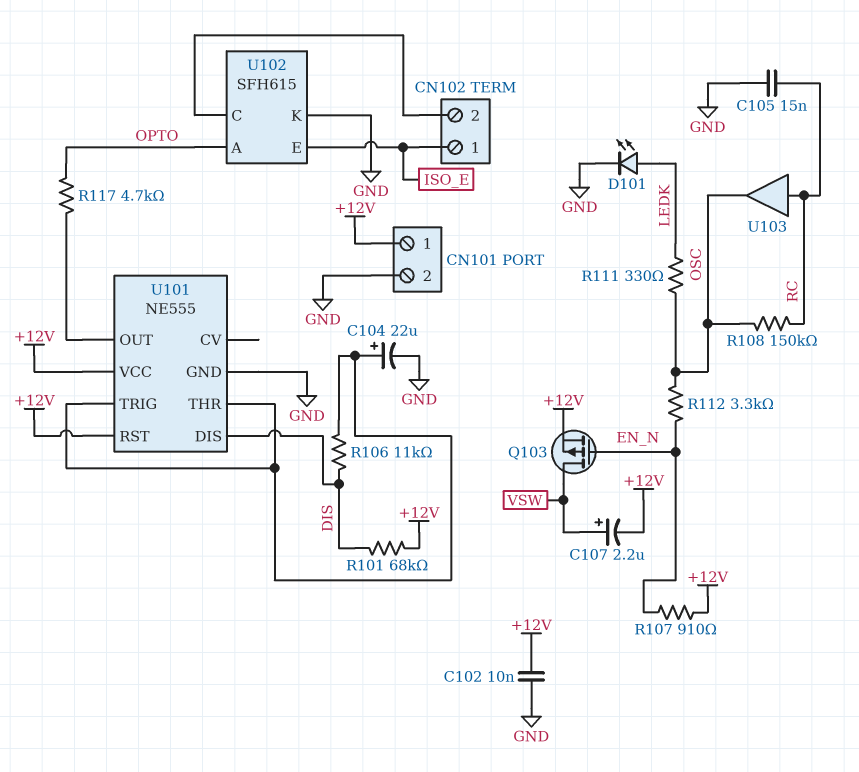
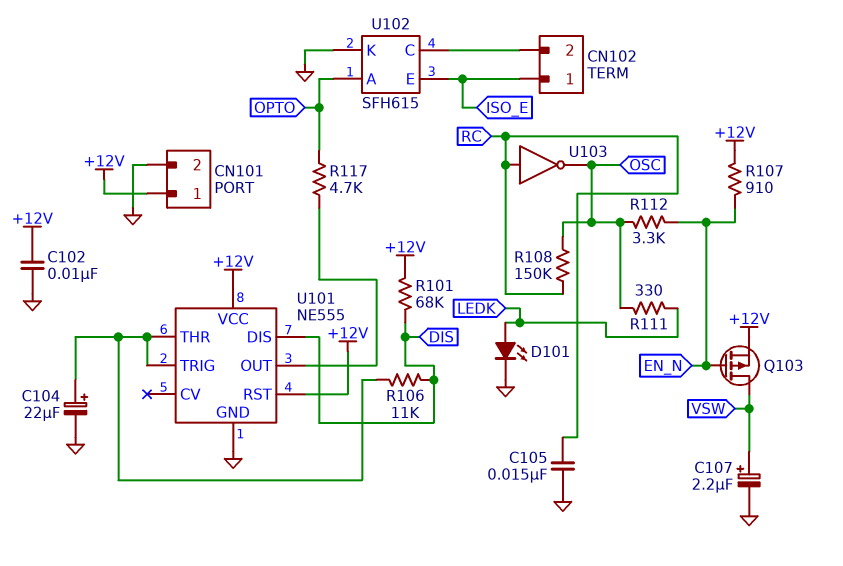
C107: 2.2uF (plus VSW, minus +12V) -> 2.2uF (plus VSW, minus GND)
U103: buffer (in RC, out OSC) -> NOT (in RC, out OSC)

